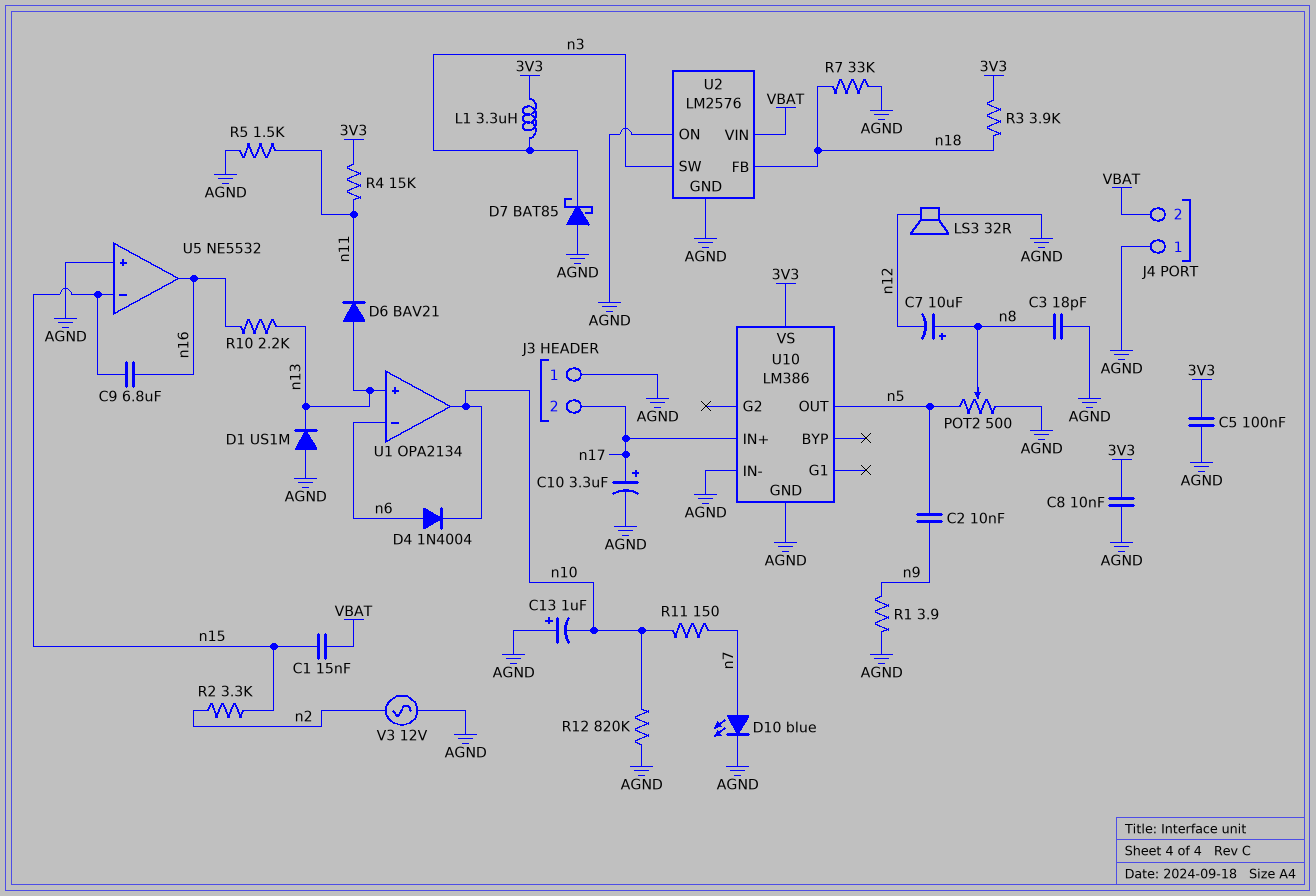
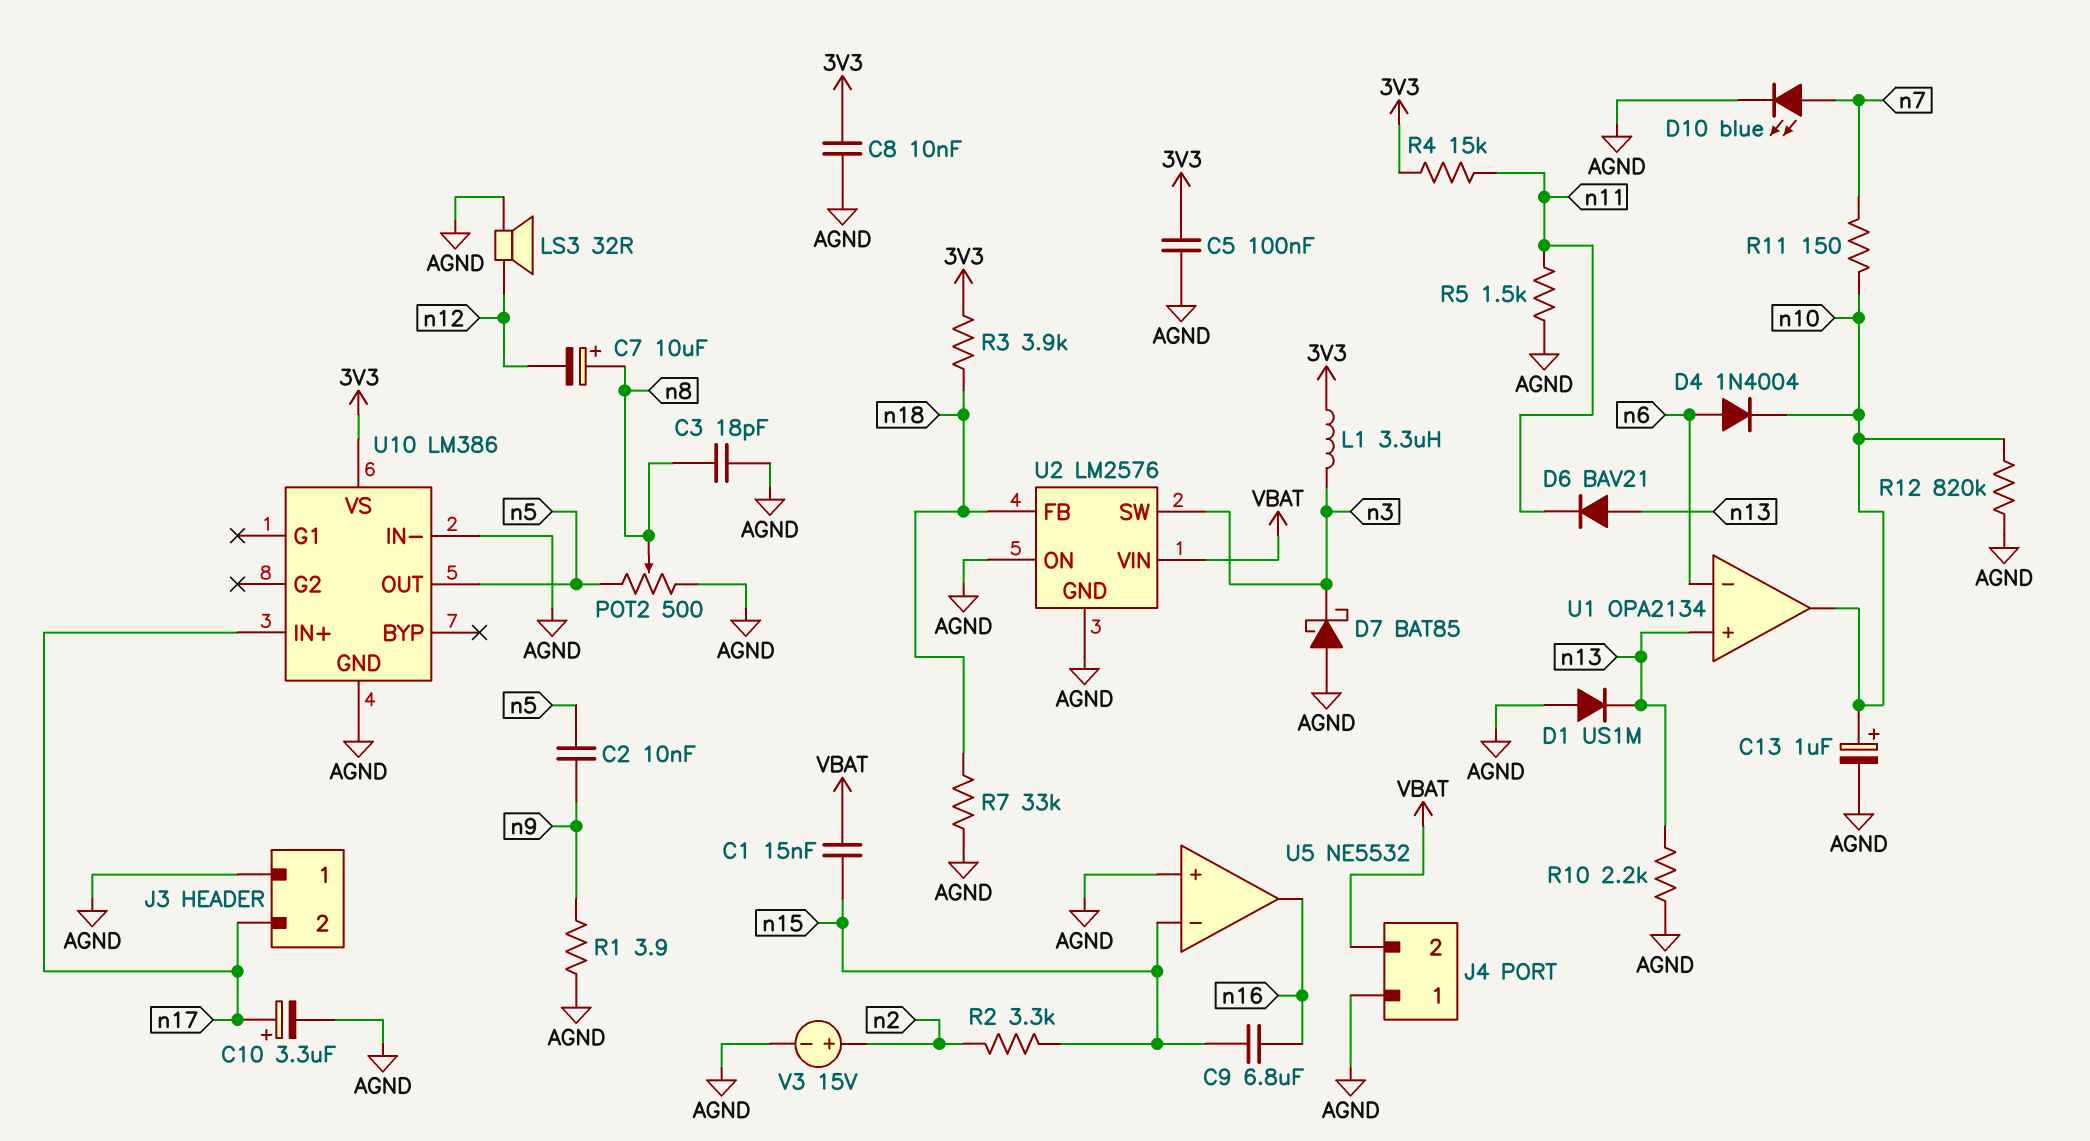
C13: 1uF (plus AGND, minus n10) -> 1uF (plus n10, minus AGND)
R10: 2.2k (n13, n16) -> 2.2k (AGND, n13)
V3: AC 12V (AGND, n2) -> 15V (plus n2, minus AGND)

